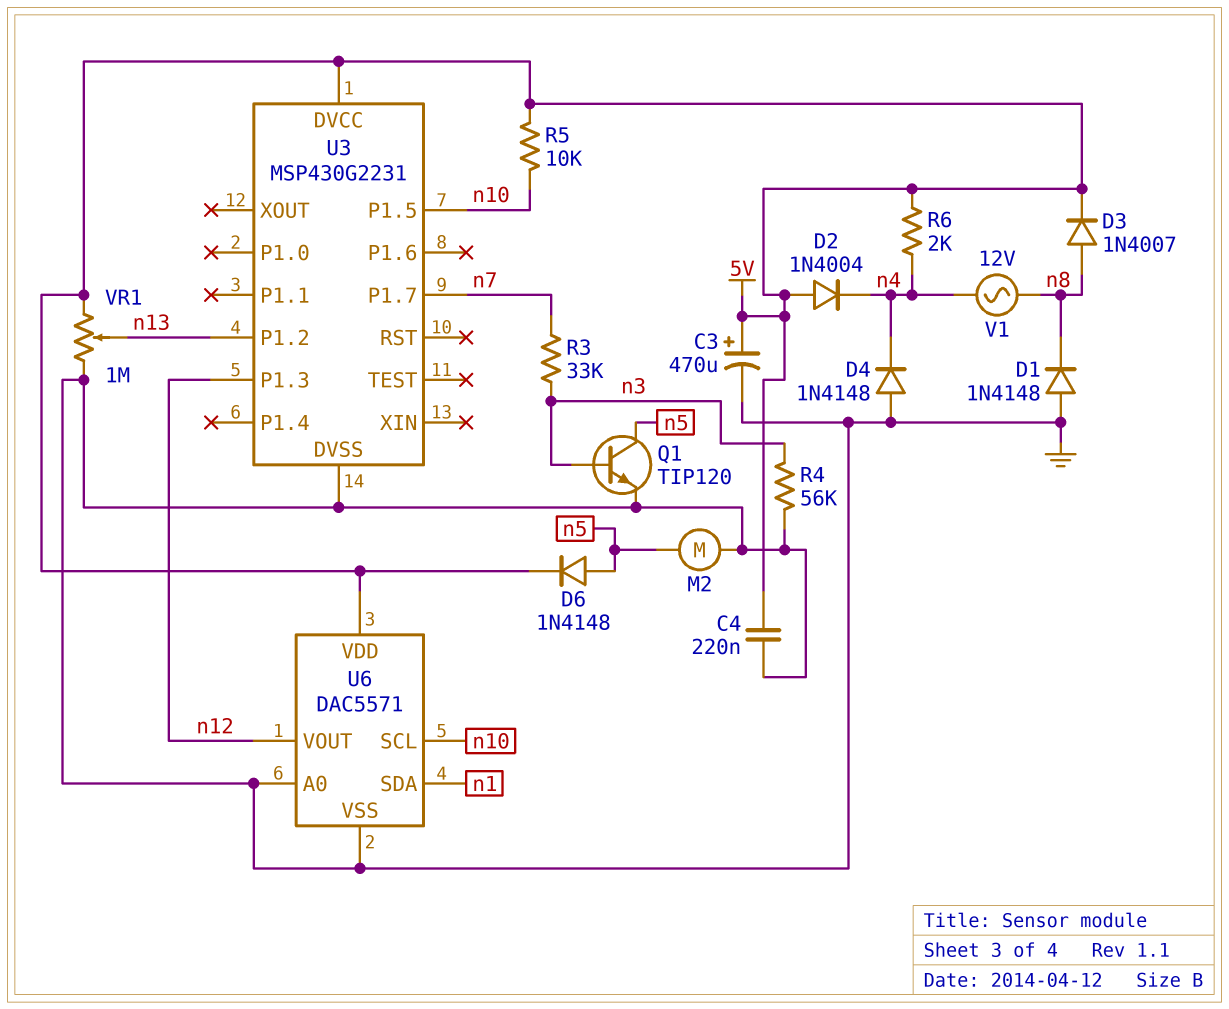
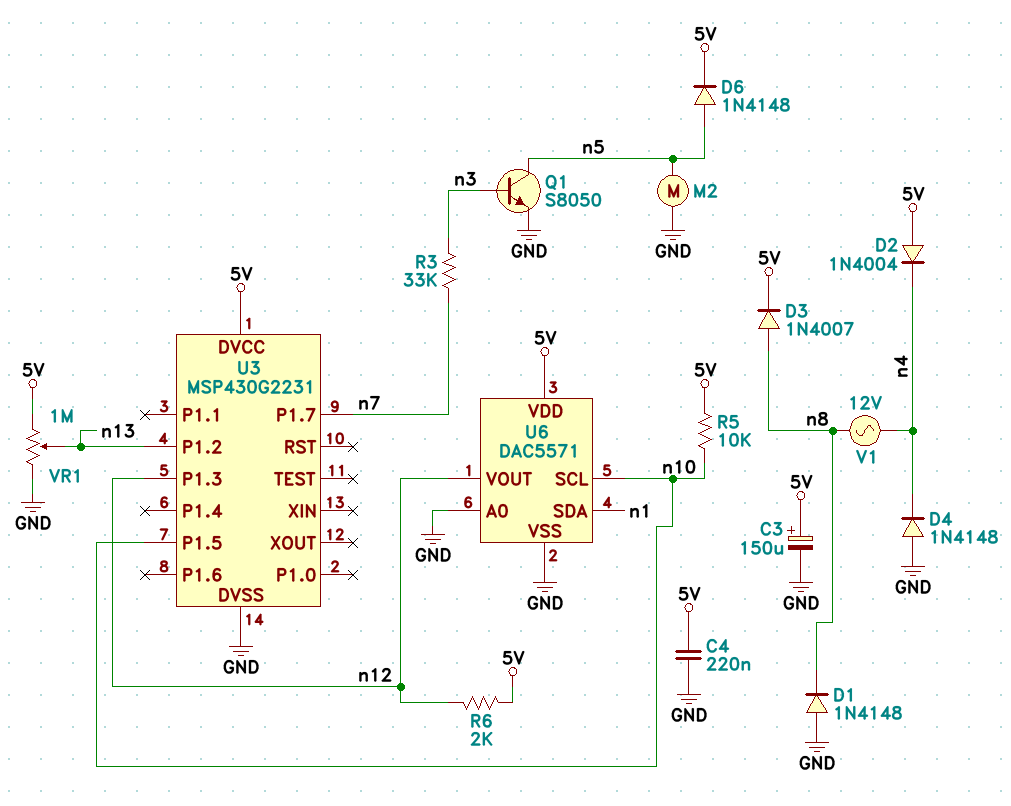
C3: 470uF (plus 5V, minus GND) -> 150uF (plus 5V, minus GND)
Q1: NPN TIP120 (B n3, C n5, E GND) -> NPN S8050 (B n3, C n5, E GND)
R4: 56k (GND, n3) -> none
R6: 2k (5V, n4) -> 2k (5V, n12)

